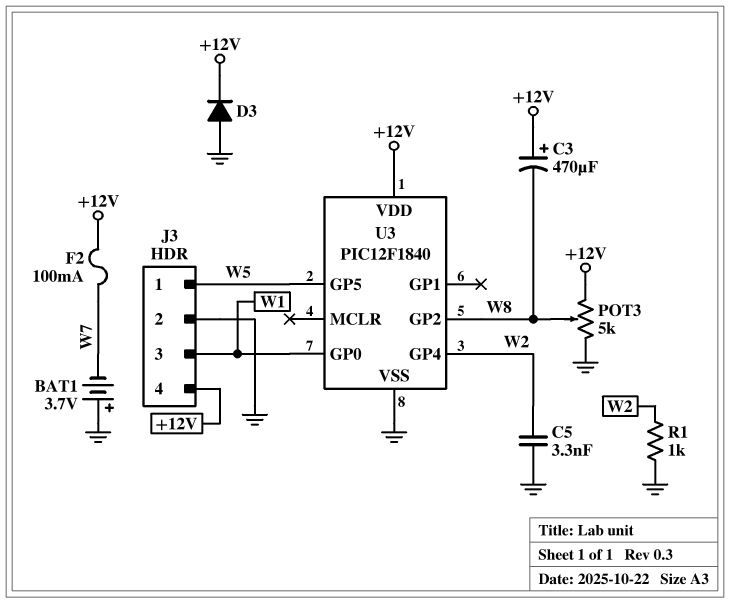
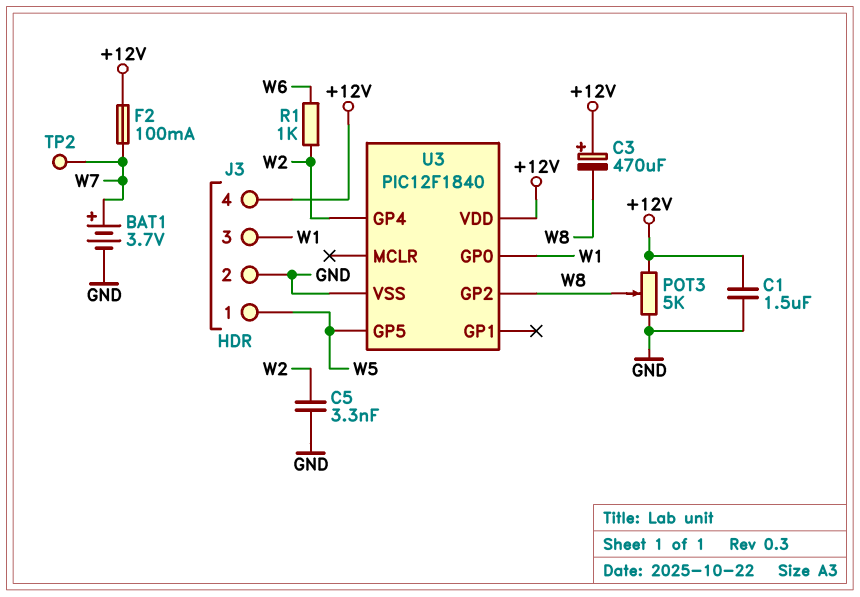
BAT1: 3.7V (plus GND, minus W7) -> 3.7V (plus W7, minus GND)
C1: none -> 1.5uF (+12V, GND)
D3: diode (A GND, K +12V) -> none
R1: 1k (GND, W2) -> 1k (W2, W6)
TP2: none -> test point (W7)

